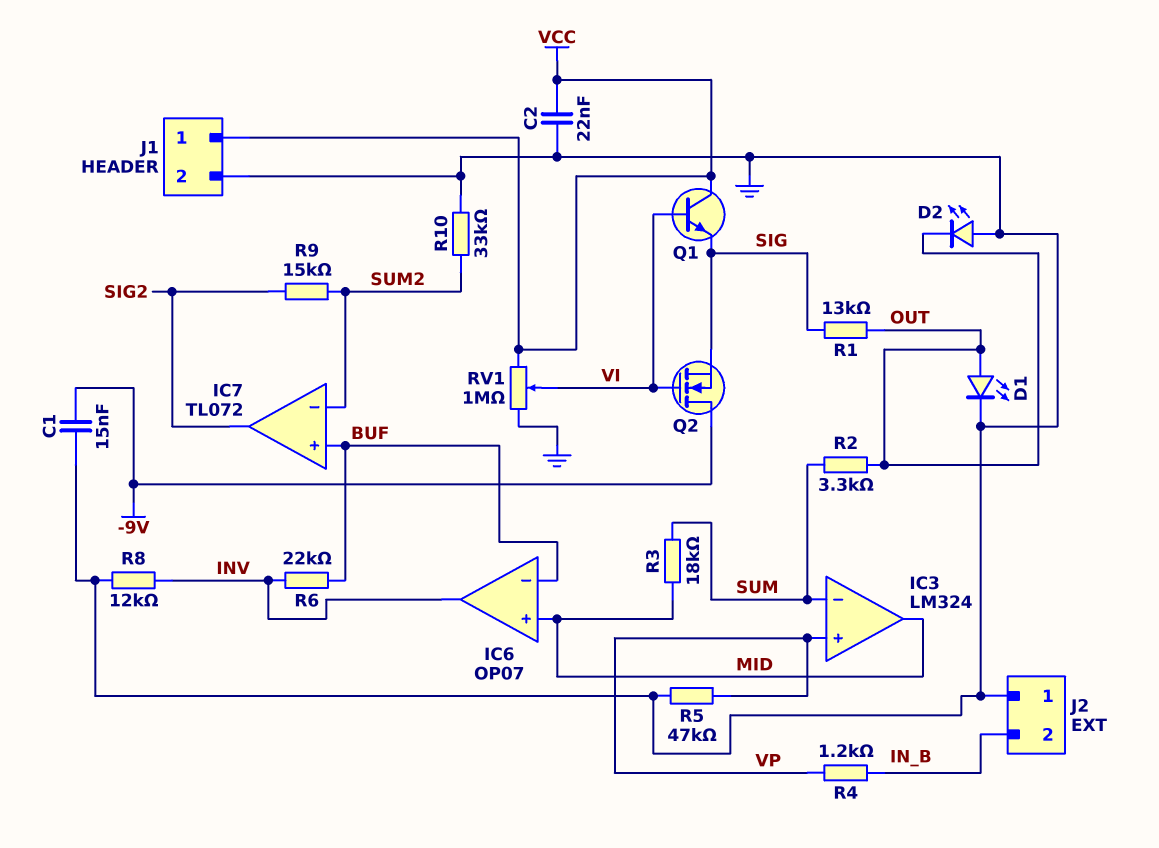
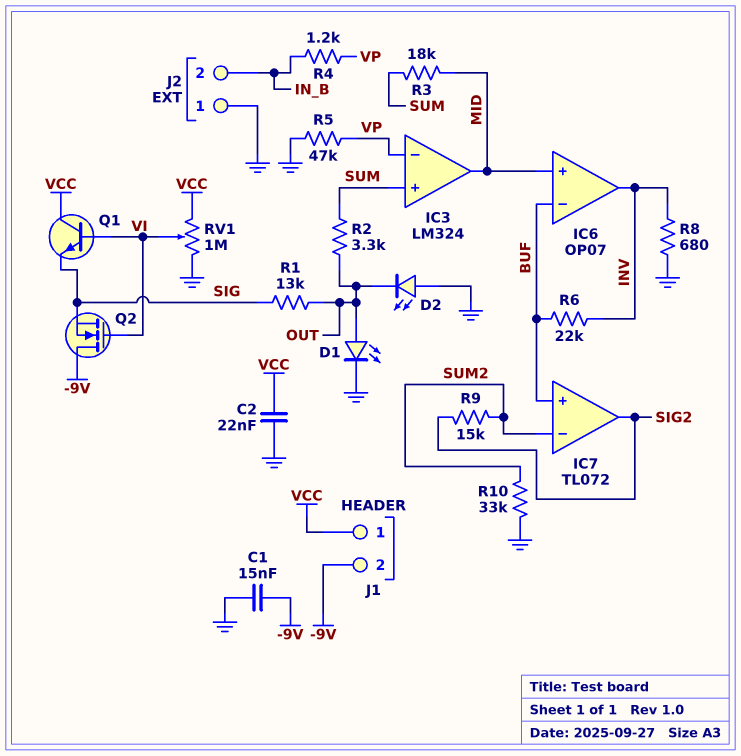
IC3 pin in+: VP -> SUM
IC3 pin in-: SUM -> VP
J1 pin 2: GND -> -9V
R8: 12k (GND, INV) -> 680 (GND, INV)

